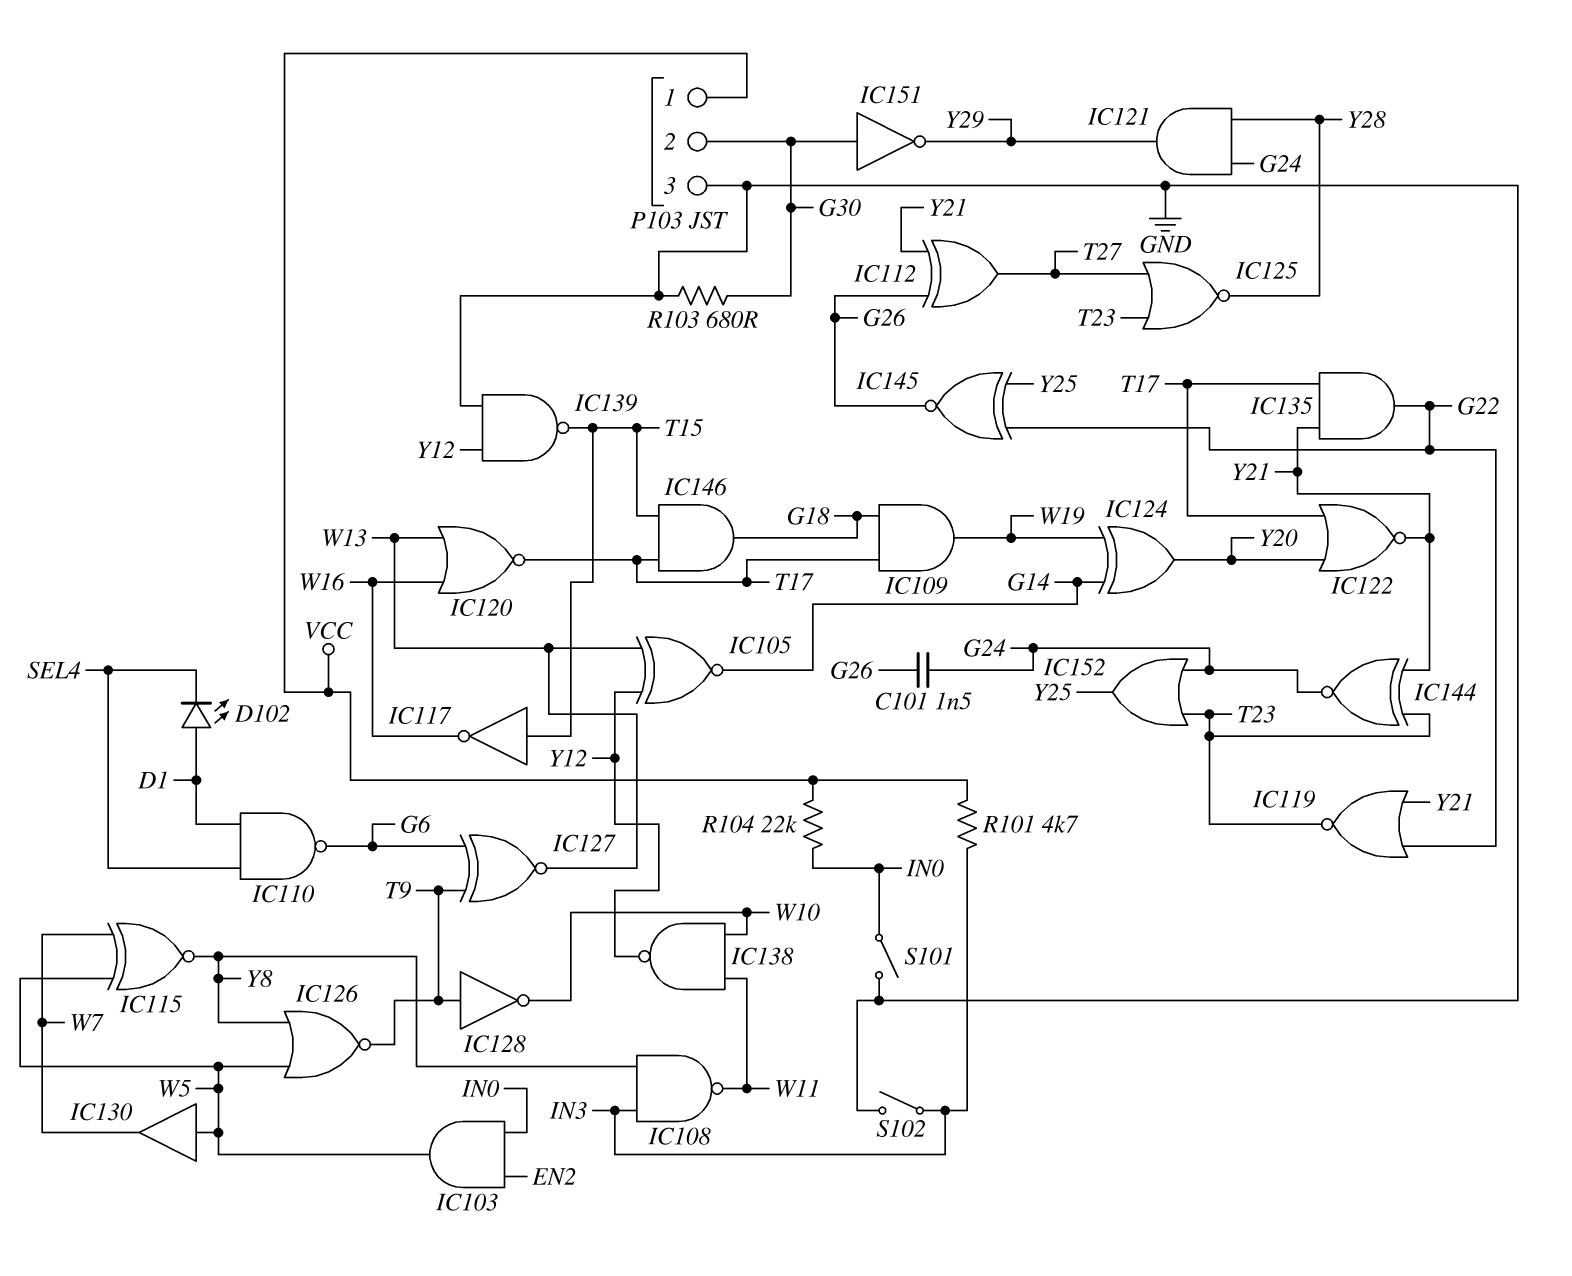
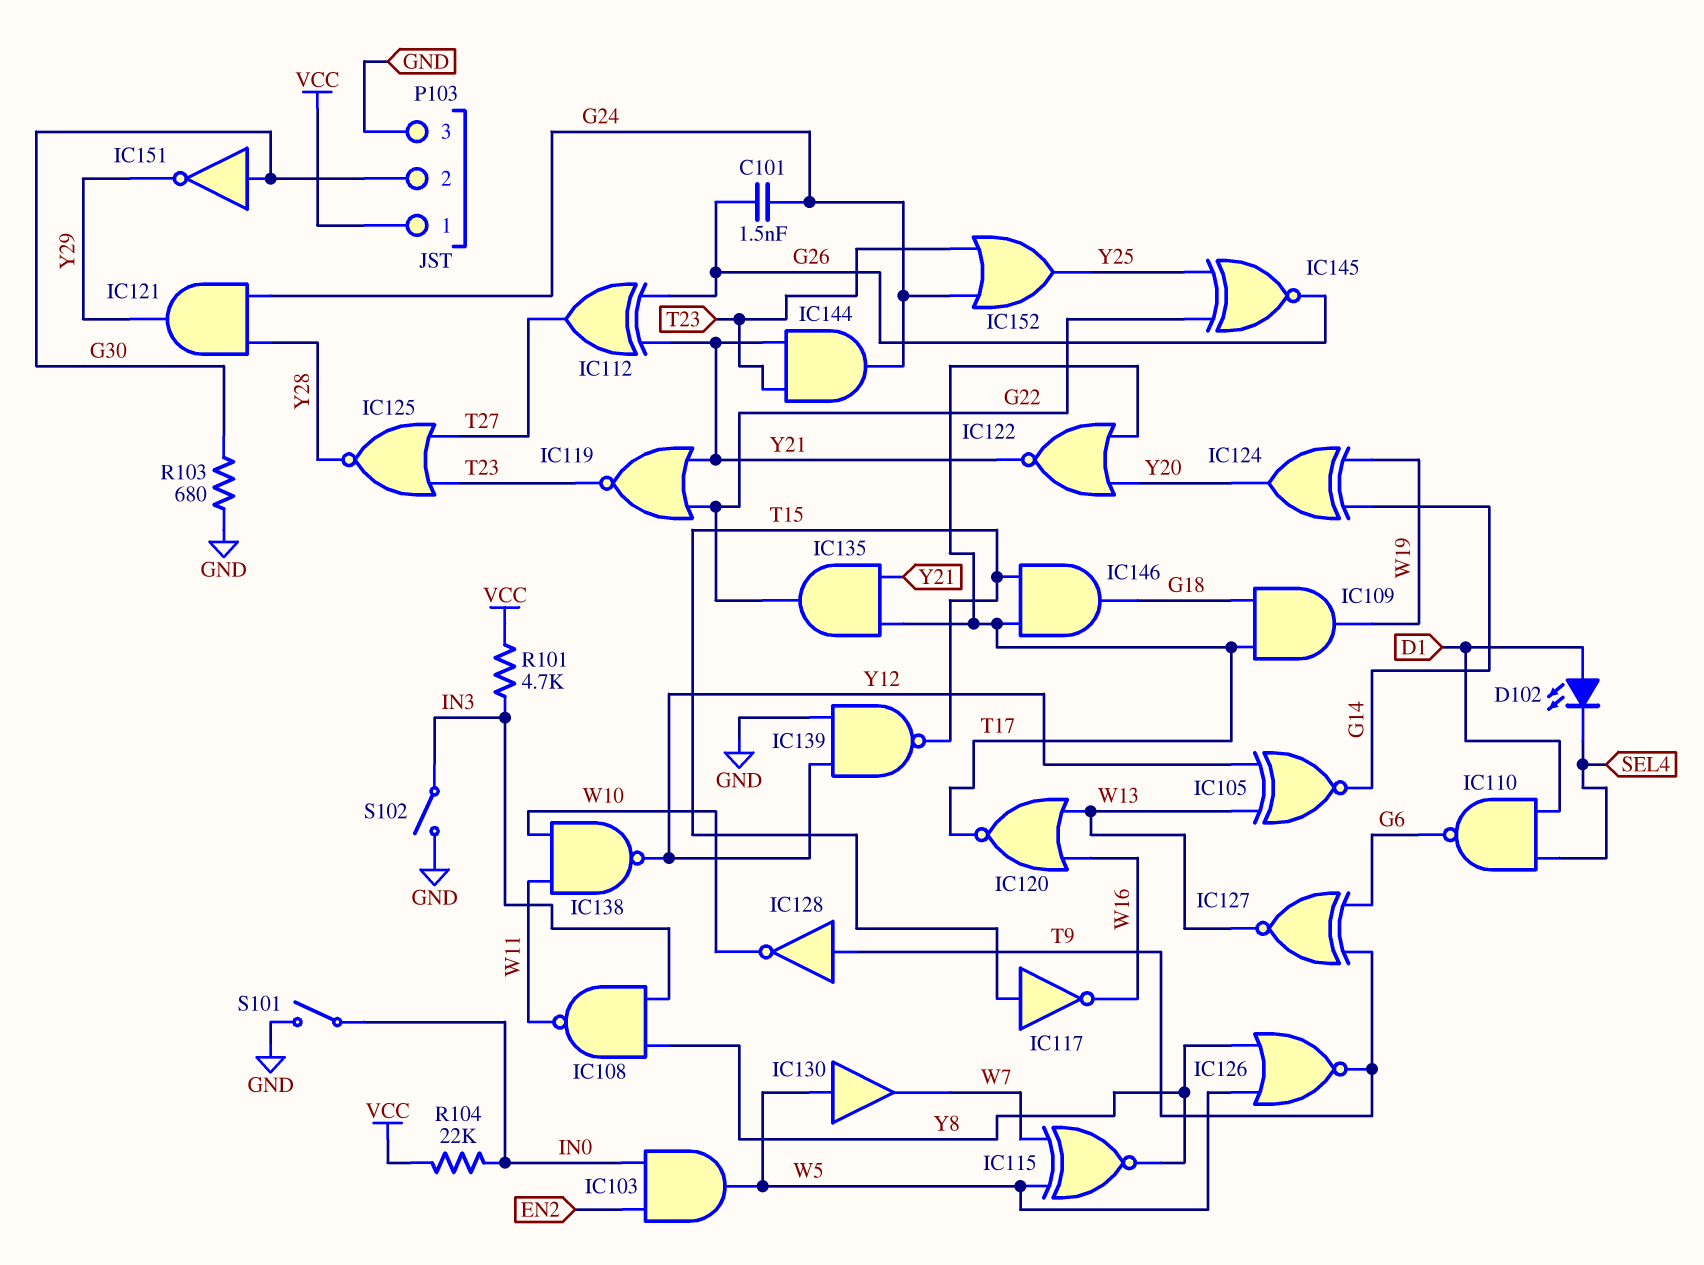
IC144: XNOR (in T23, in Y21, out G24) -> AND (in T23, in Y21, out G24)

